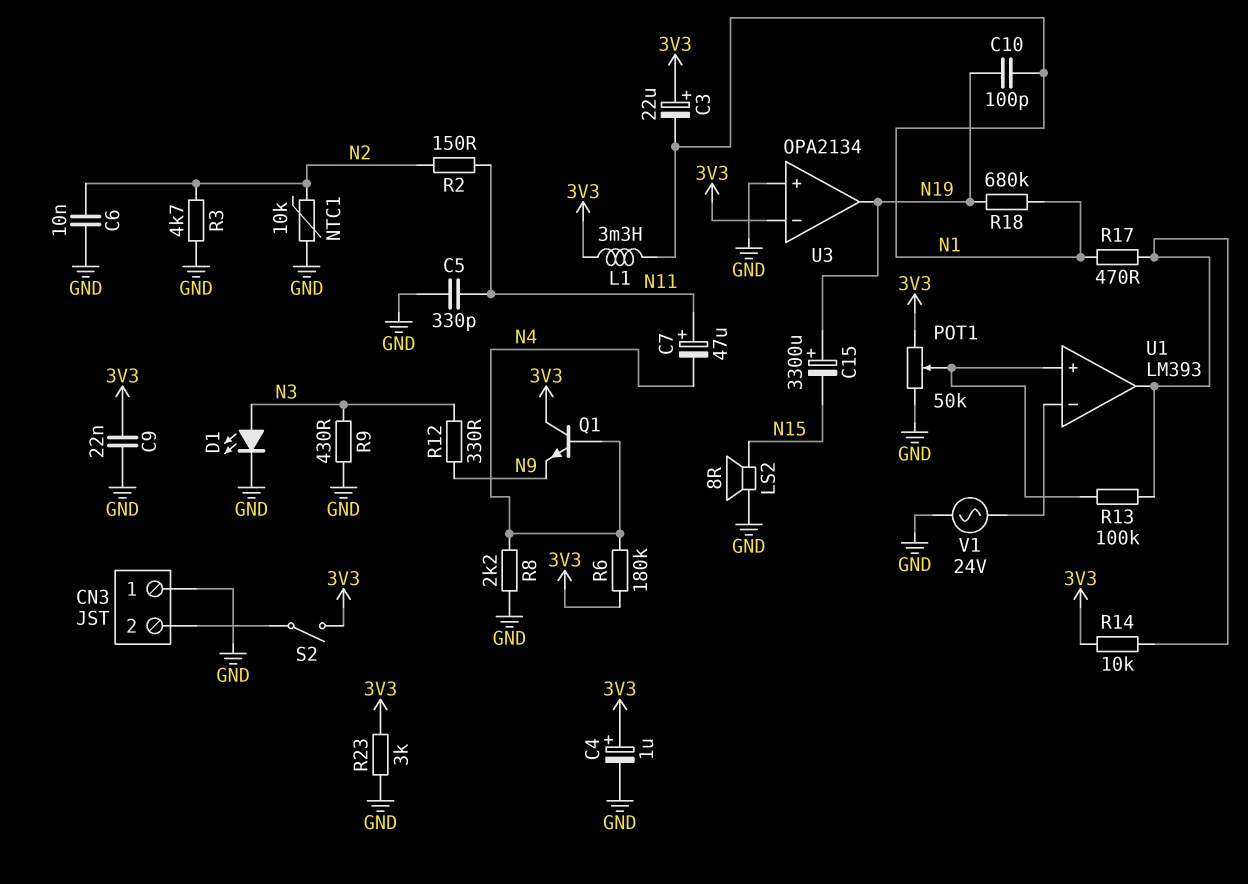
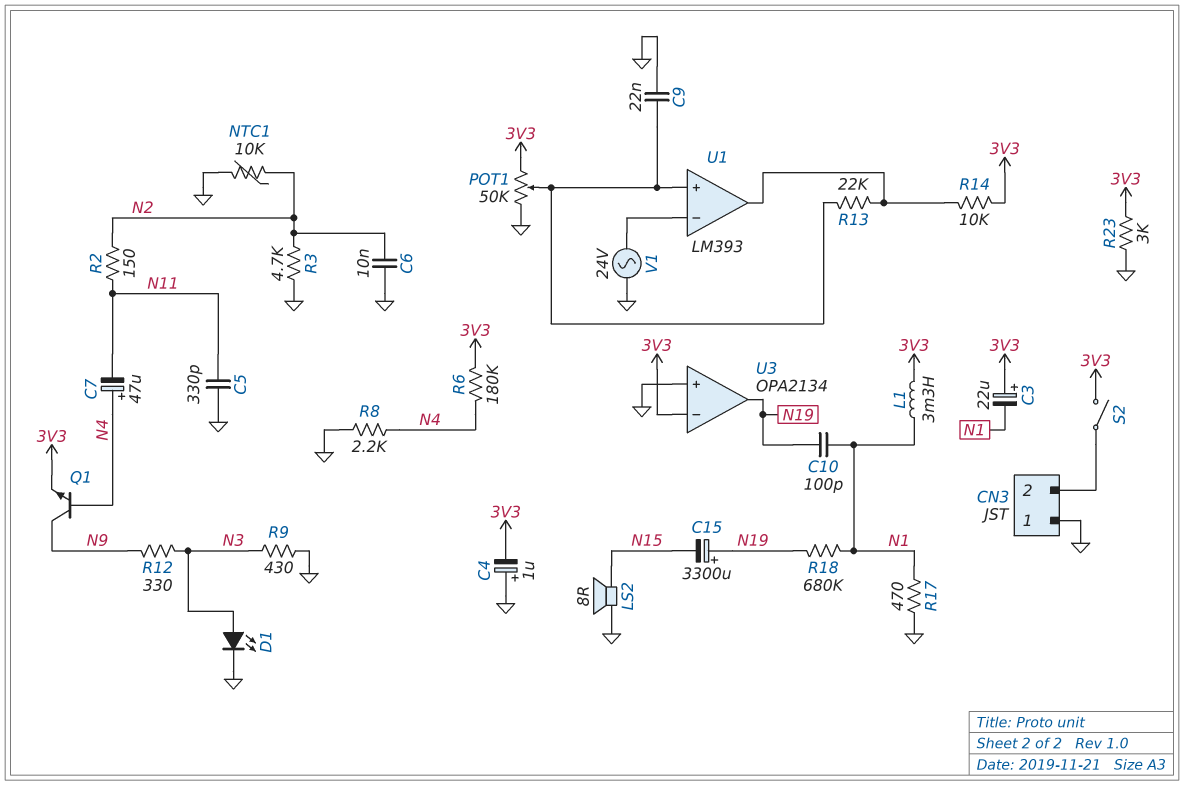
C4: 1uF (plus 3V3, minus GND) -> 1uF (plus GND, minus 3V3)
C7: 47uF (plus N11, minus N4) -> 47uF (plus N4, minus N11)
C9: 22nF (3V3, GND) -> 22nF (GND, U1/in+)
Q1: NPN (B N4, C 3V3, E N9) -> NPN (B N4, C N9, E 3V3)
R13: 100k (U1/in+, U1/out) -> 22k (U1/in+, U1/out)
R17: 470 (N1, U1/out) -> 470 (GND, N1)

